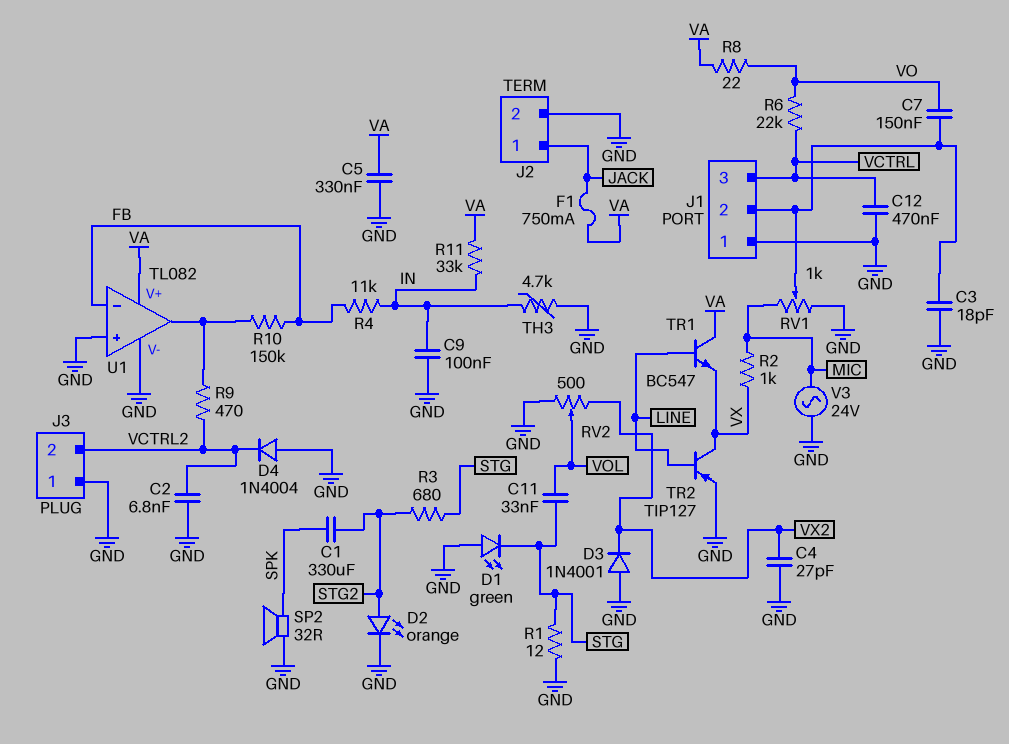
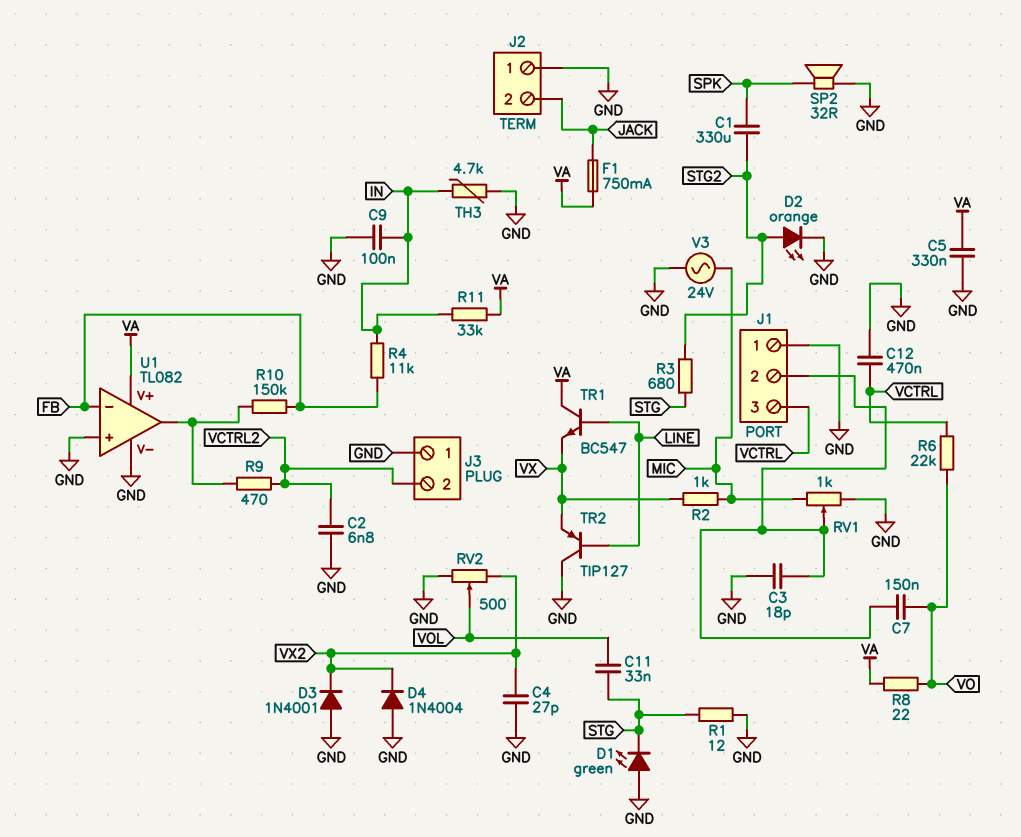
D4: diode 1N4004 (A GND, K VCTRL2) -> diode 1N4004 (A GND, K VX2)
J2 pin 1: JACK -> GND
J2 pin 2: GND -> JACK
TR2: PNP TIP127 (B LINE, C VX, E GND) -> PNP TIP127 (B LINE, C GND, E VX)

